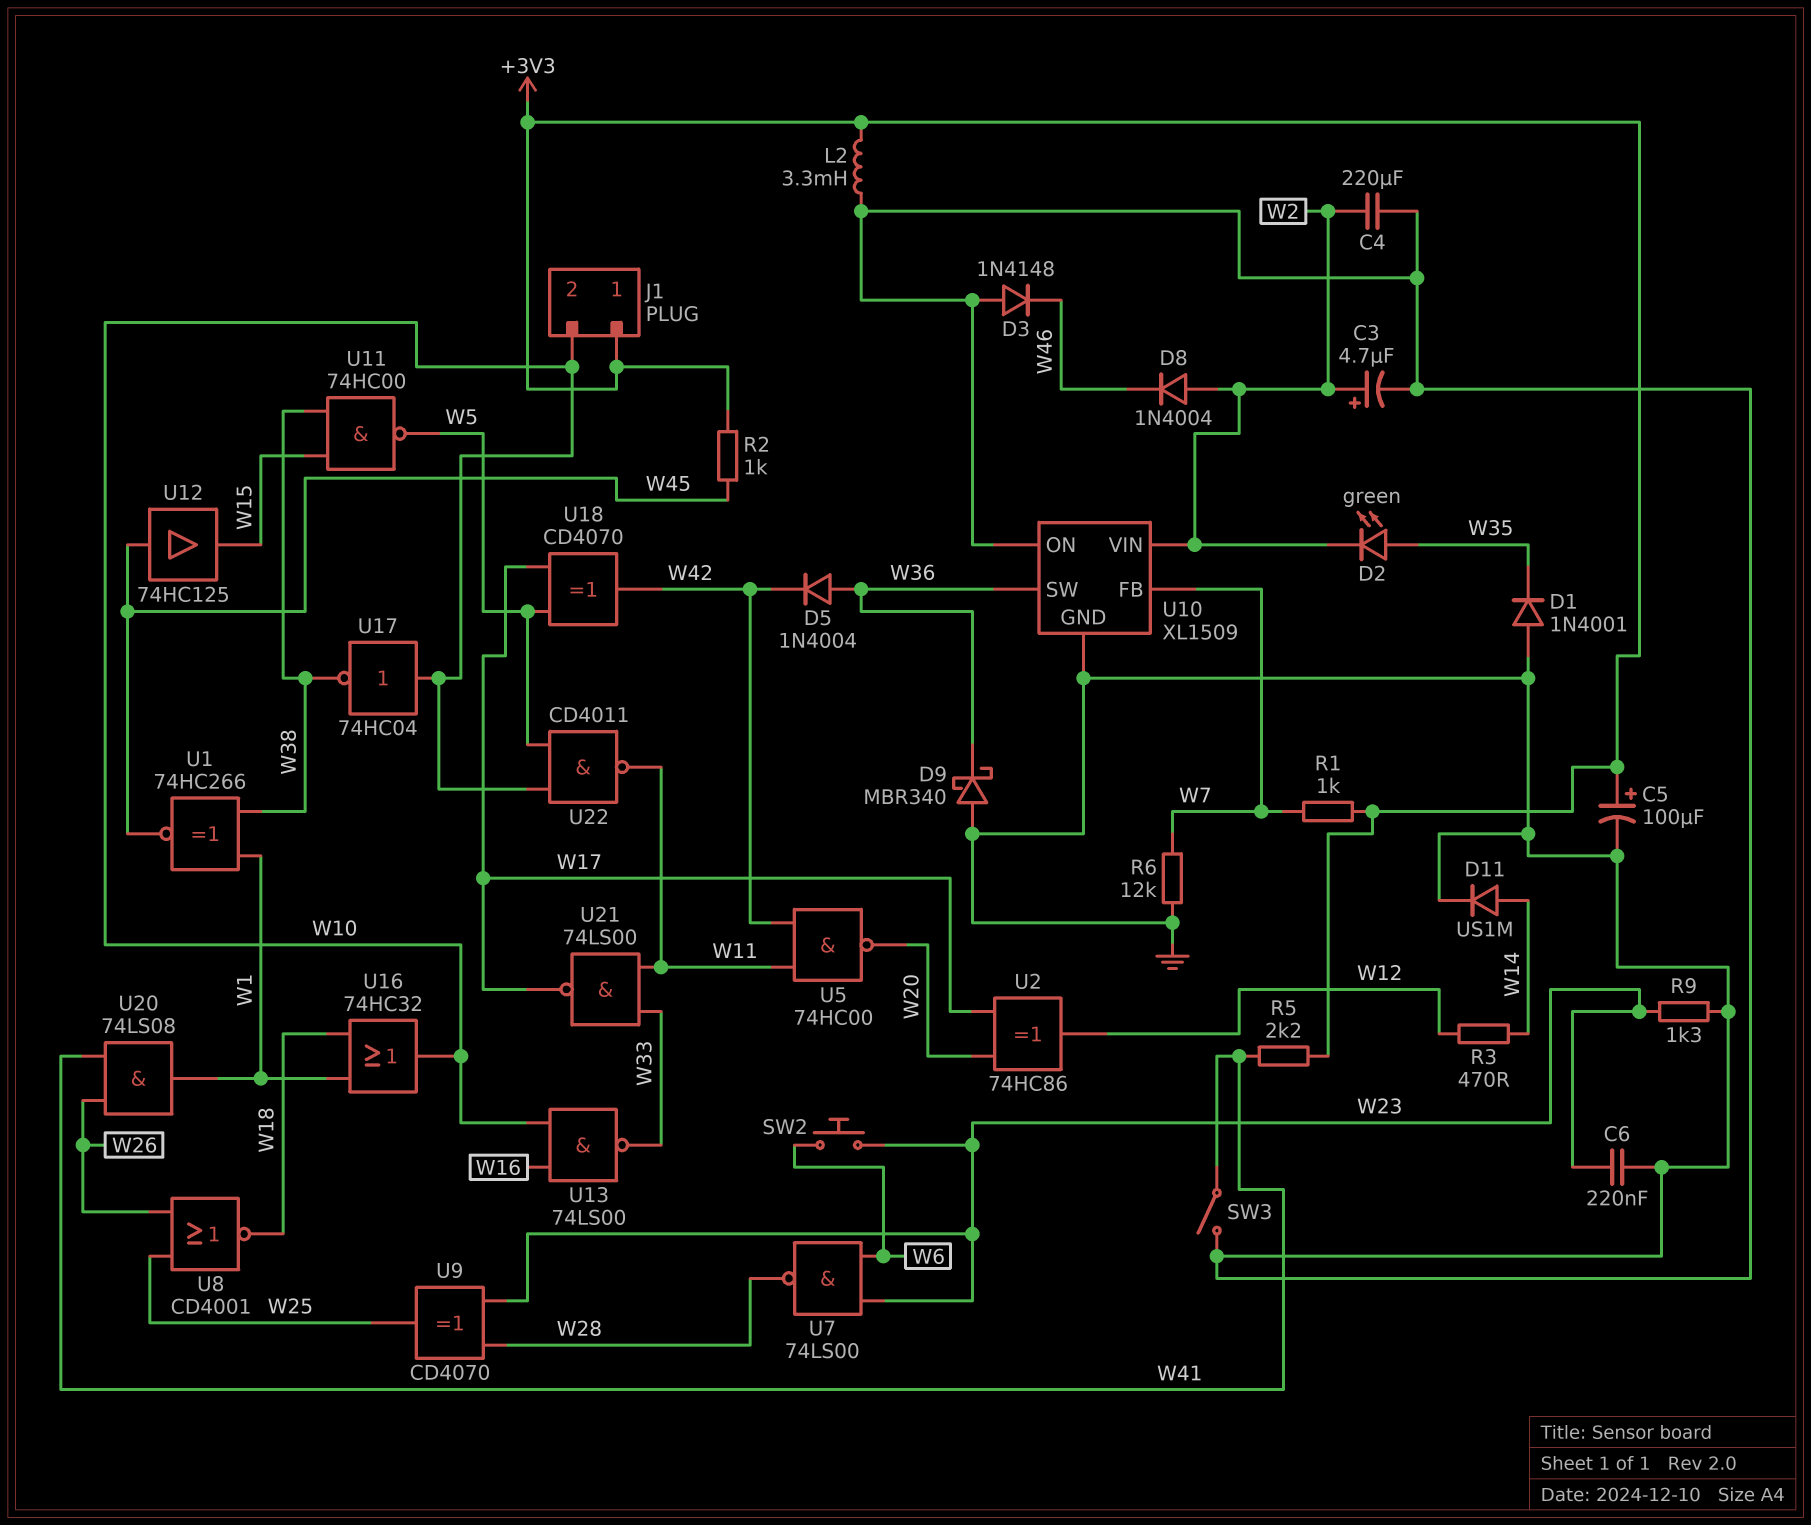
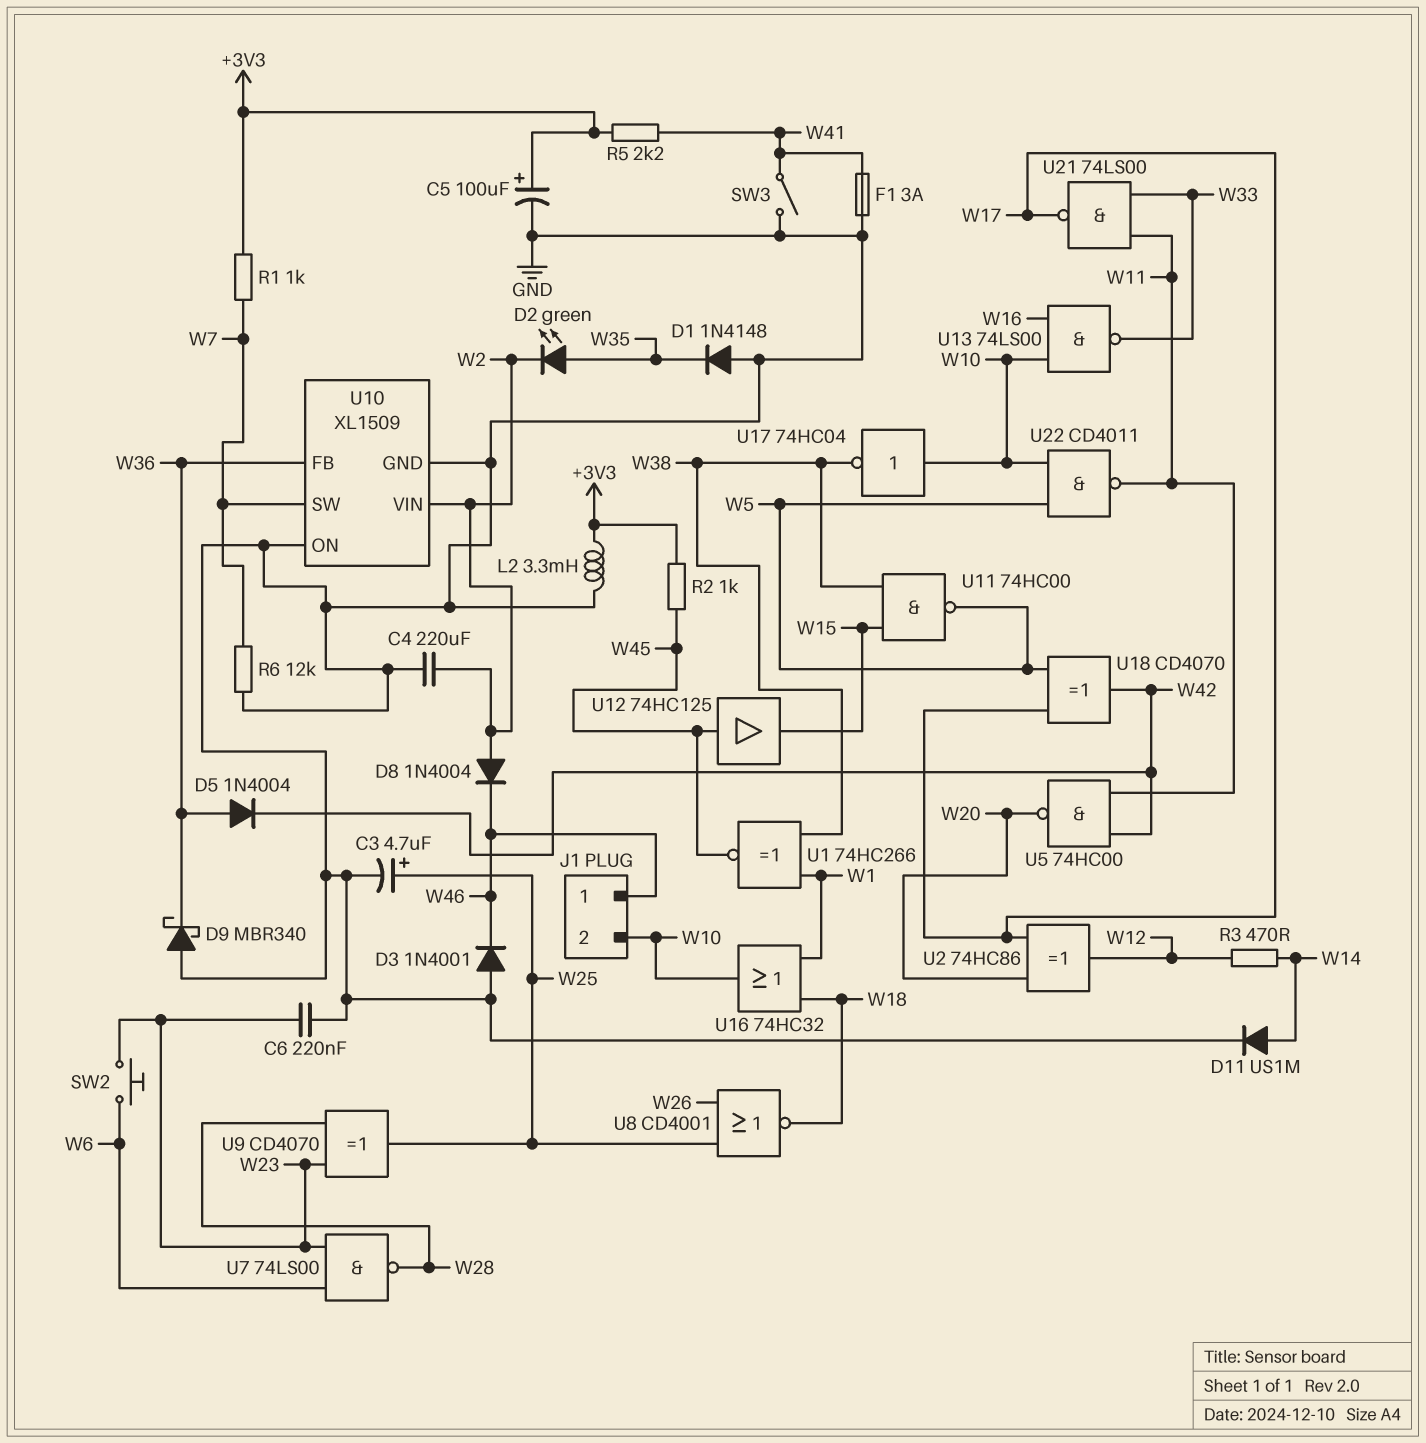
C3: 4.7uF (plus W2, minus GND) -> 4.7uF (plus W25, minus GND)
D1: diode 1N4001 (A GND, K W35) -> diode 1N4148 (A GND, K W35)
D3: diode 1N4148 (A GND, K W46) -> diode 1N4001 (A GND, K W46)
F1: none -> 3A (GND, W41)
J1 pin 1: +3V3 -> W46
R9: 1.3k (GND, W23) -> none
U10 pin FB: W7 -> W36
U10 pin SW: W36 -> W7
U20: AND 74LS08 (in W26, in W41, out W1) -> none

